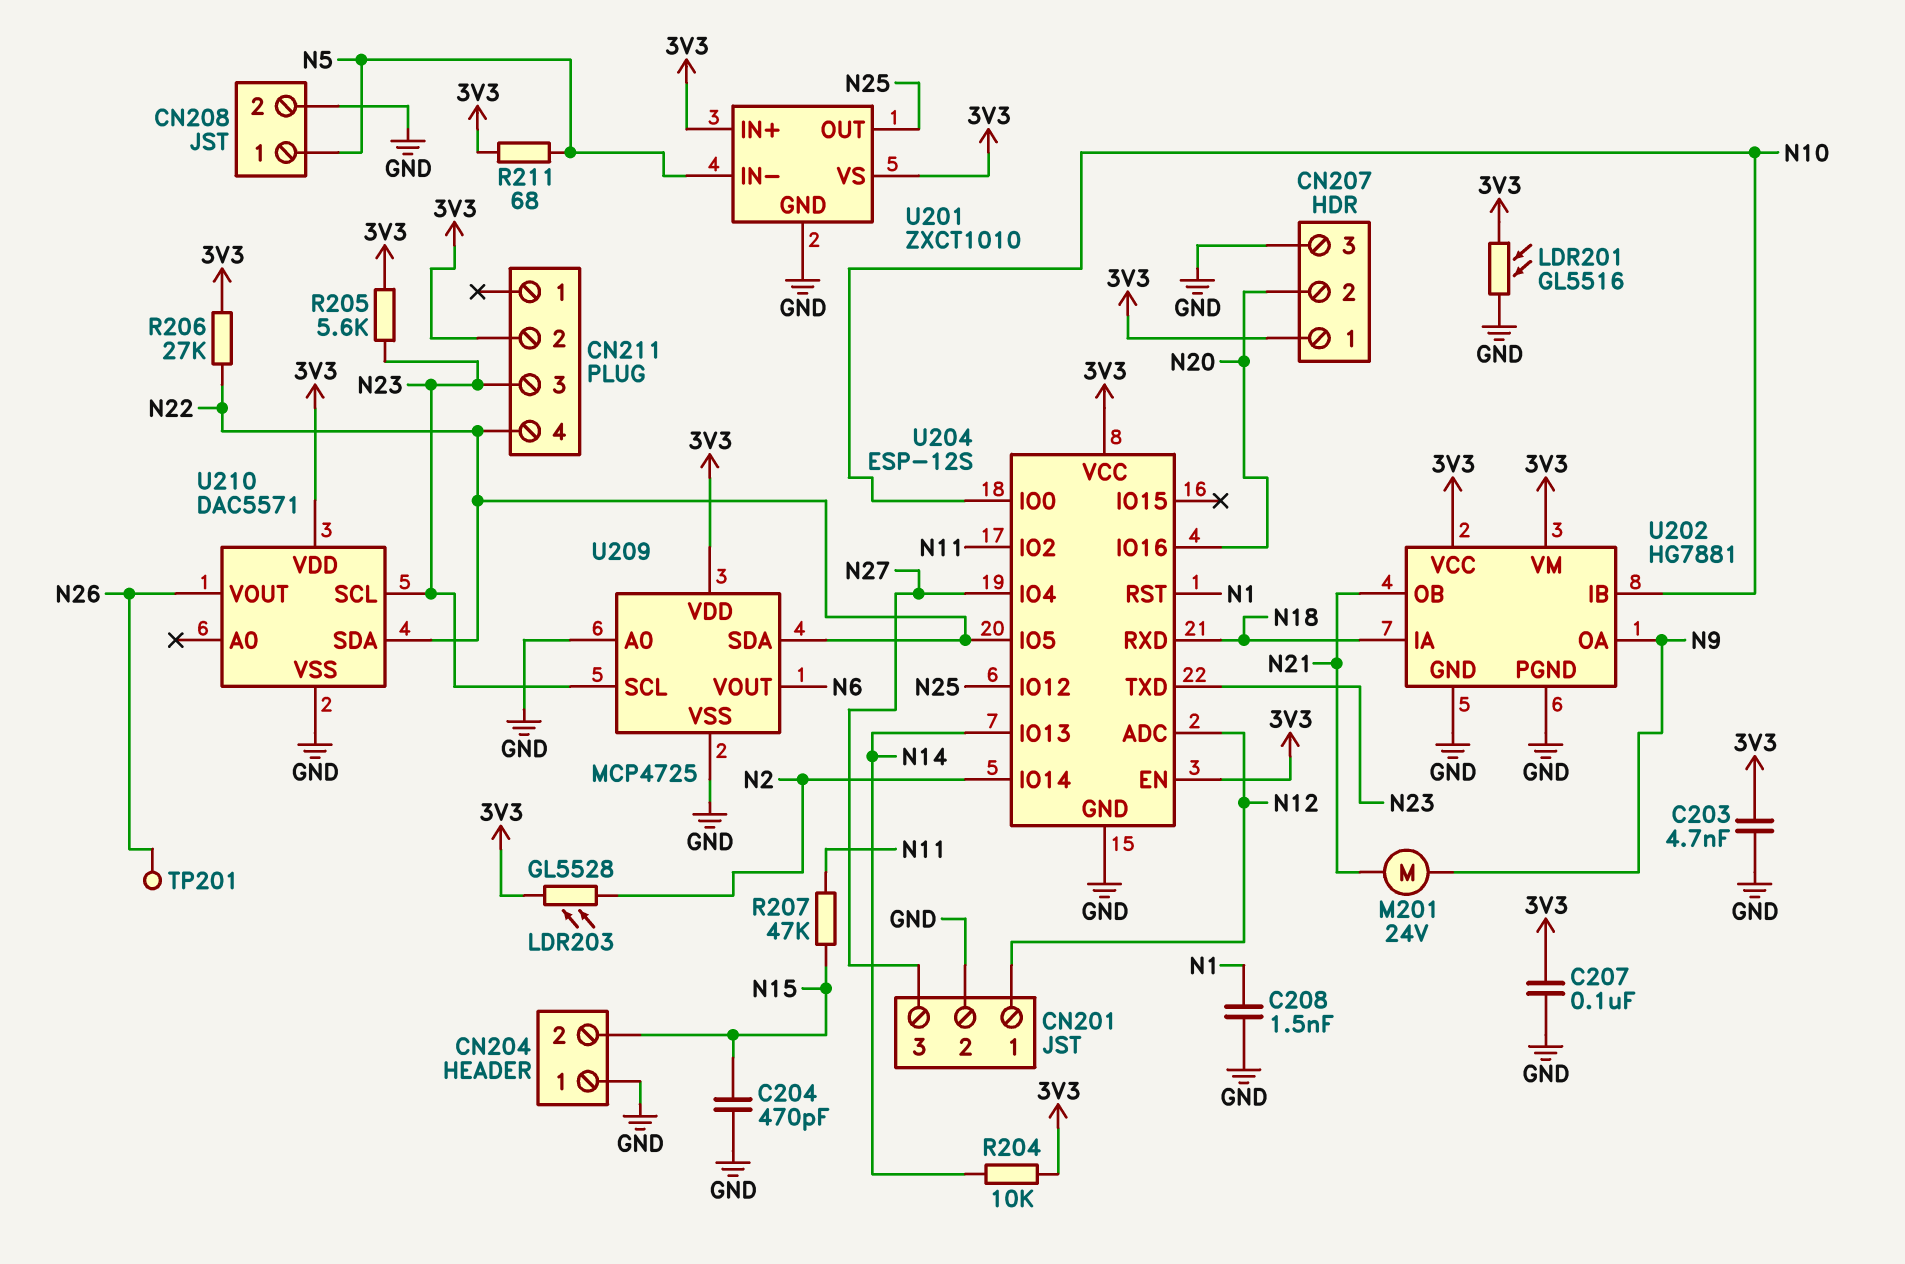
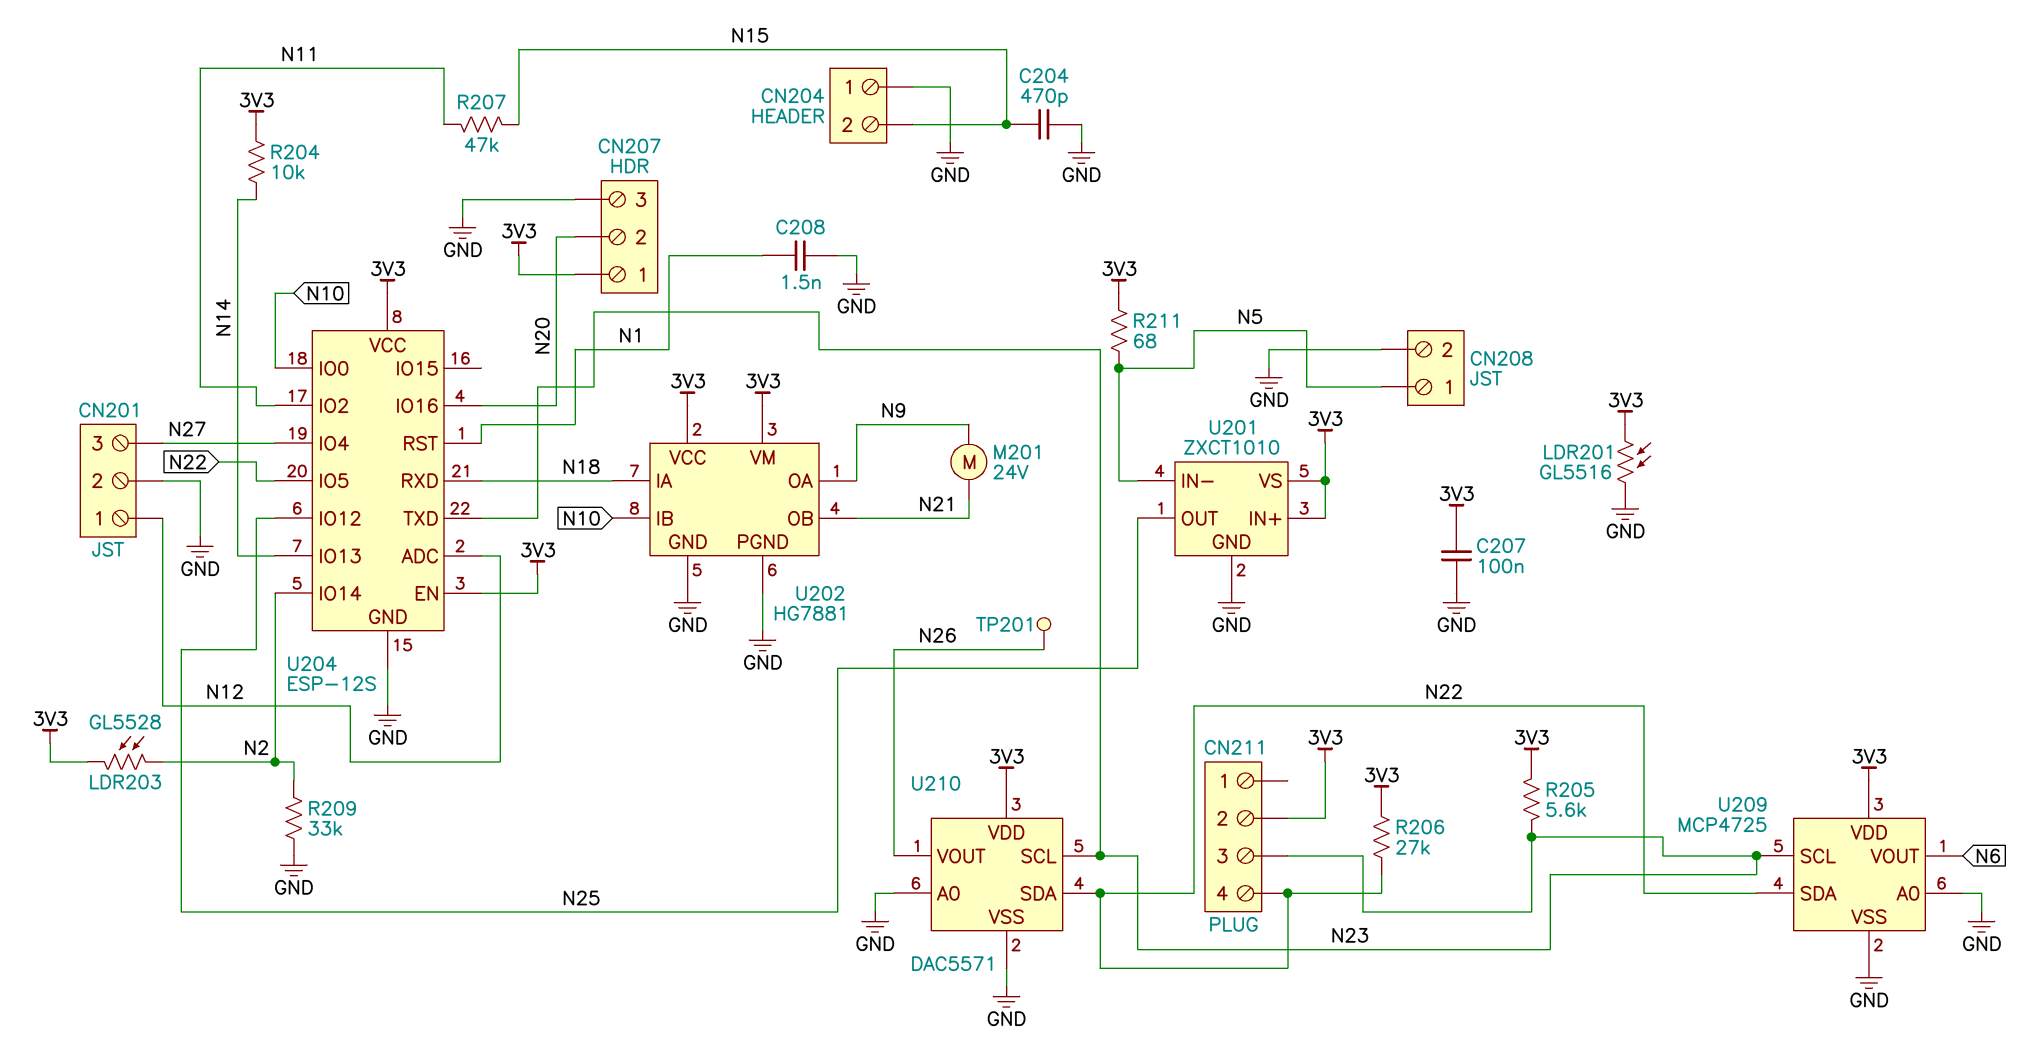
C203: 4.7nF (3V3, GND) -> none
R209: none -> 33k (GND, N2)
U210 pin A0: none -> GND

